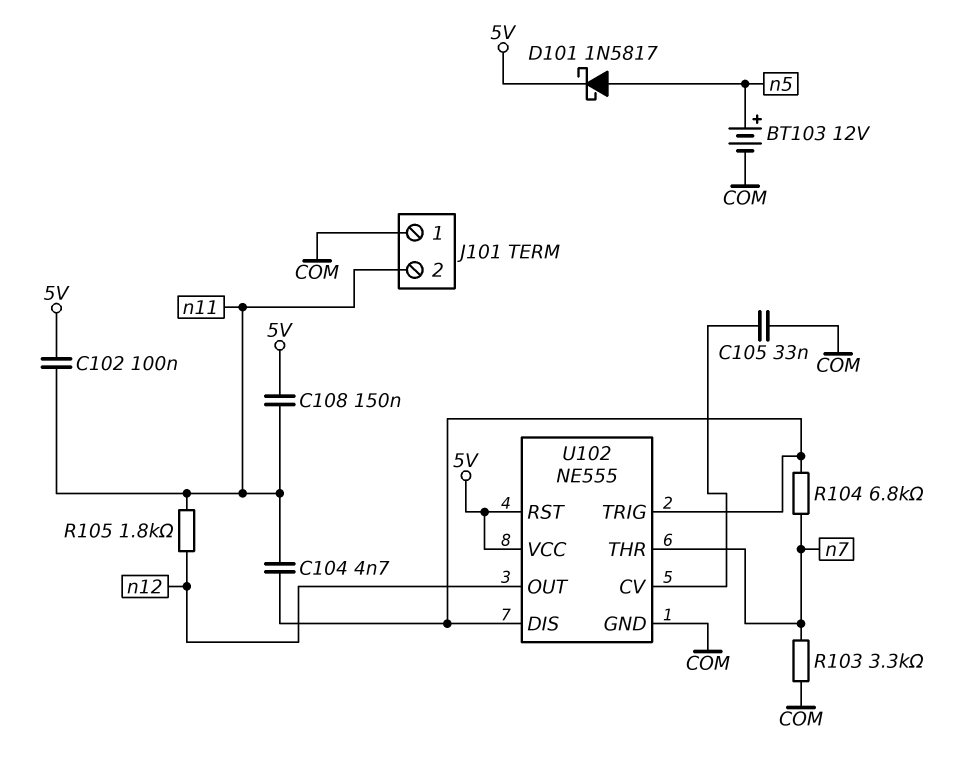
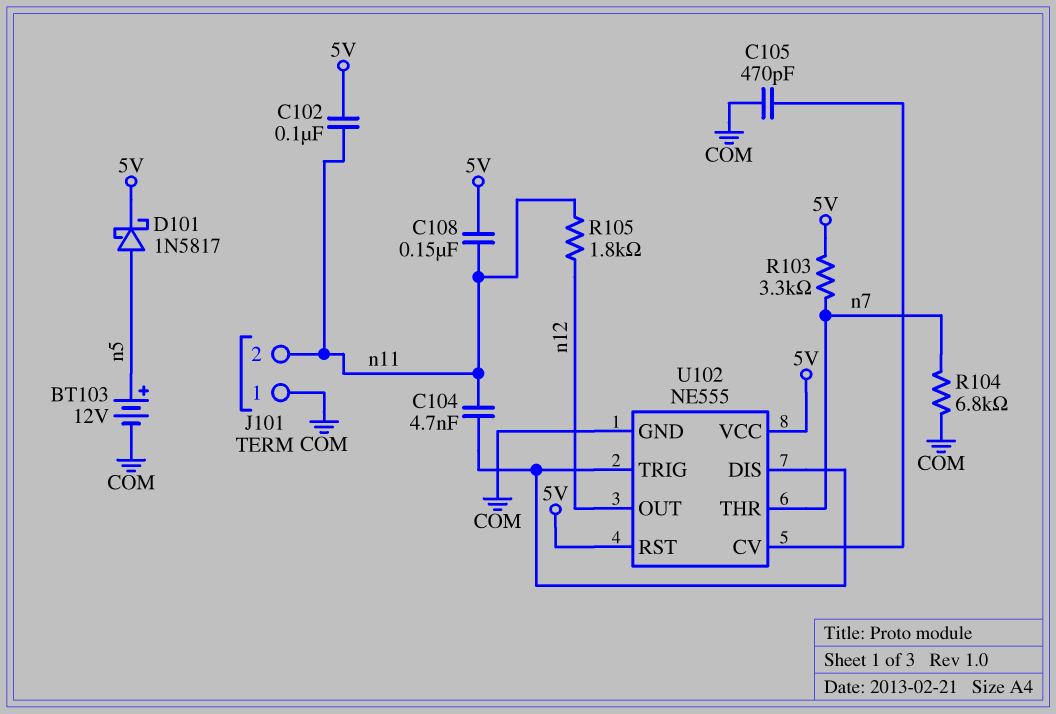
C105: 33nF (COM, U102/CV) -> 470pF (COM, U102/CV)
R103: 3.3k (COM, n7) -> 3.3k (5V, n7)
R104: 6.8k (U102/DIS, n7) -> 6.8k (COM, n7)

